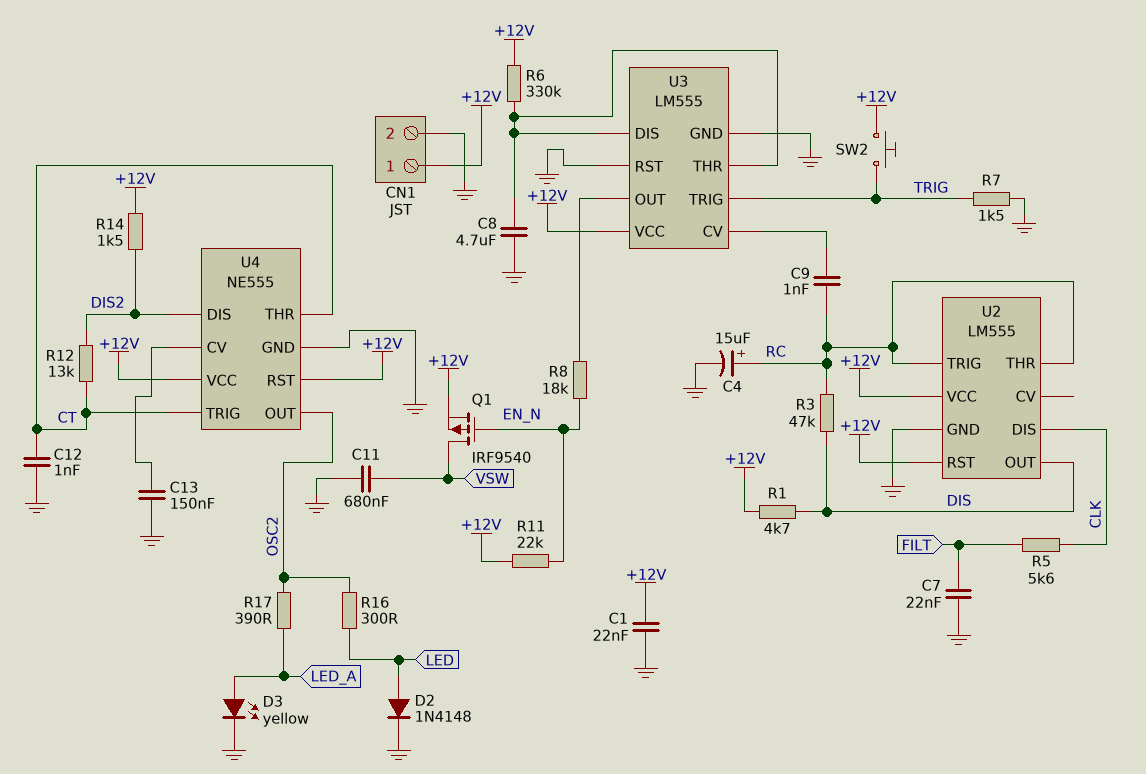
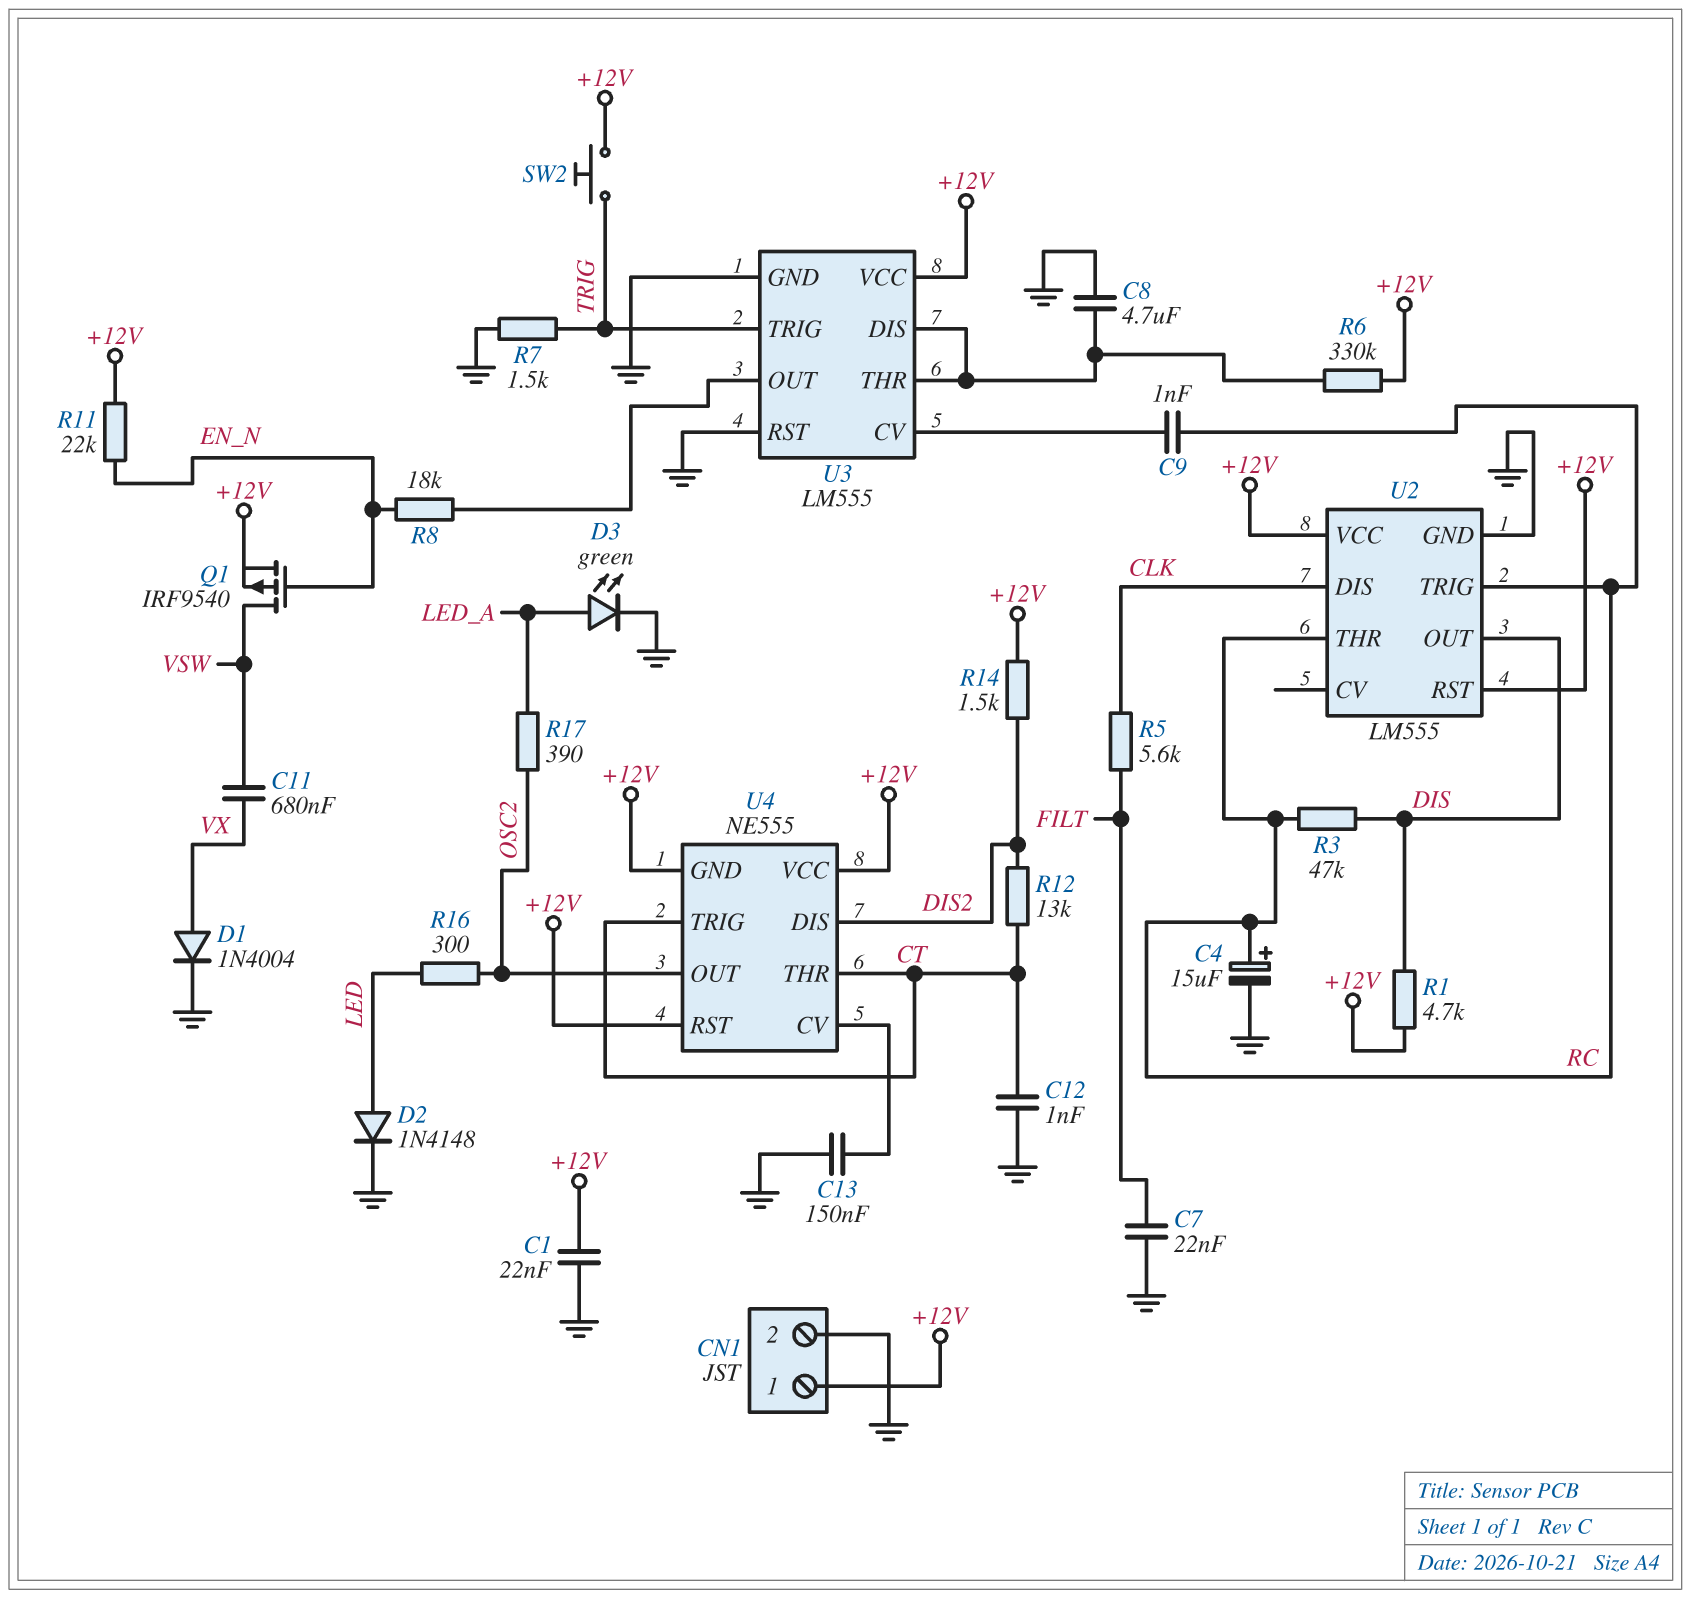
C11: 680nF (GND, VSW) -> 680nF (VSW, VX)
D1: none -> diode 1N4004 (A VX, K GND)
D3: LED yellow (A LED_A, K GND) -> LED green (A LED_A, K GND)
U4 pin GND: GND -> +12V

